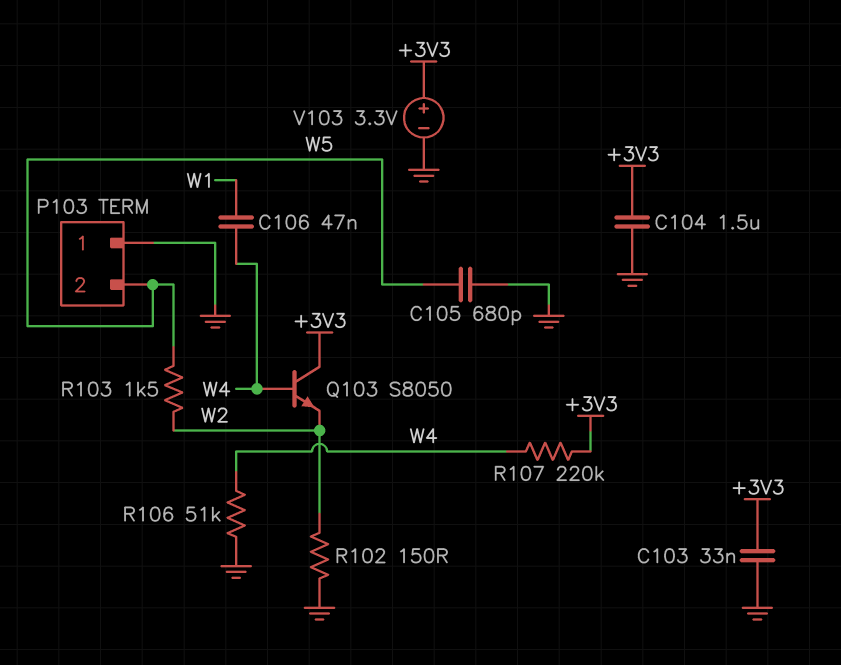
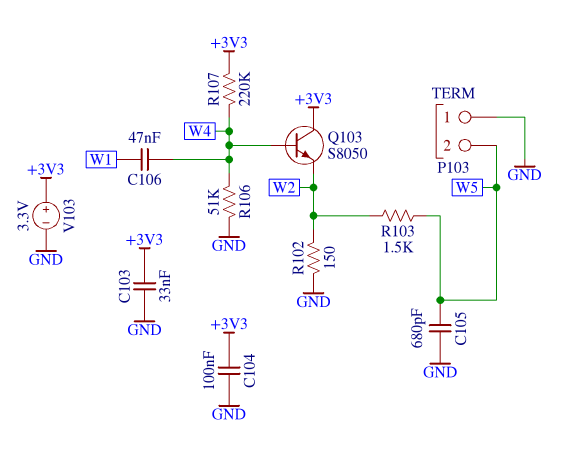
C104: 1.5uF (+3V3, GND) -> 100nF (+3V3, GND)

